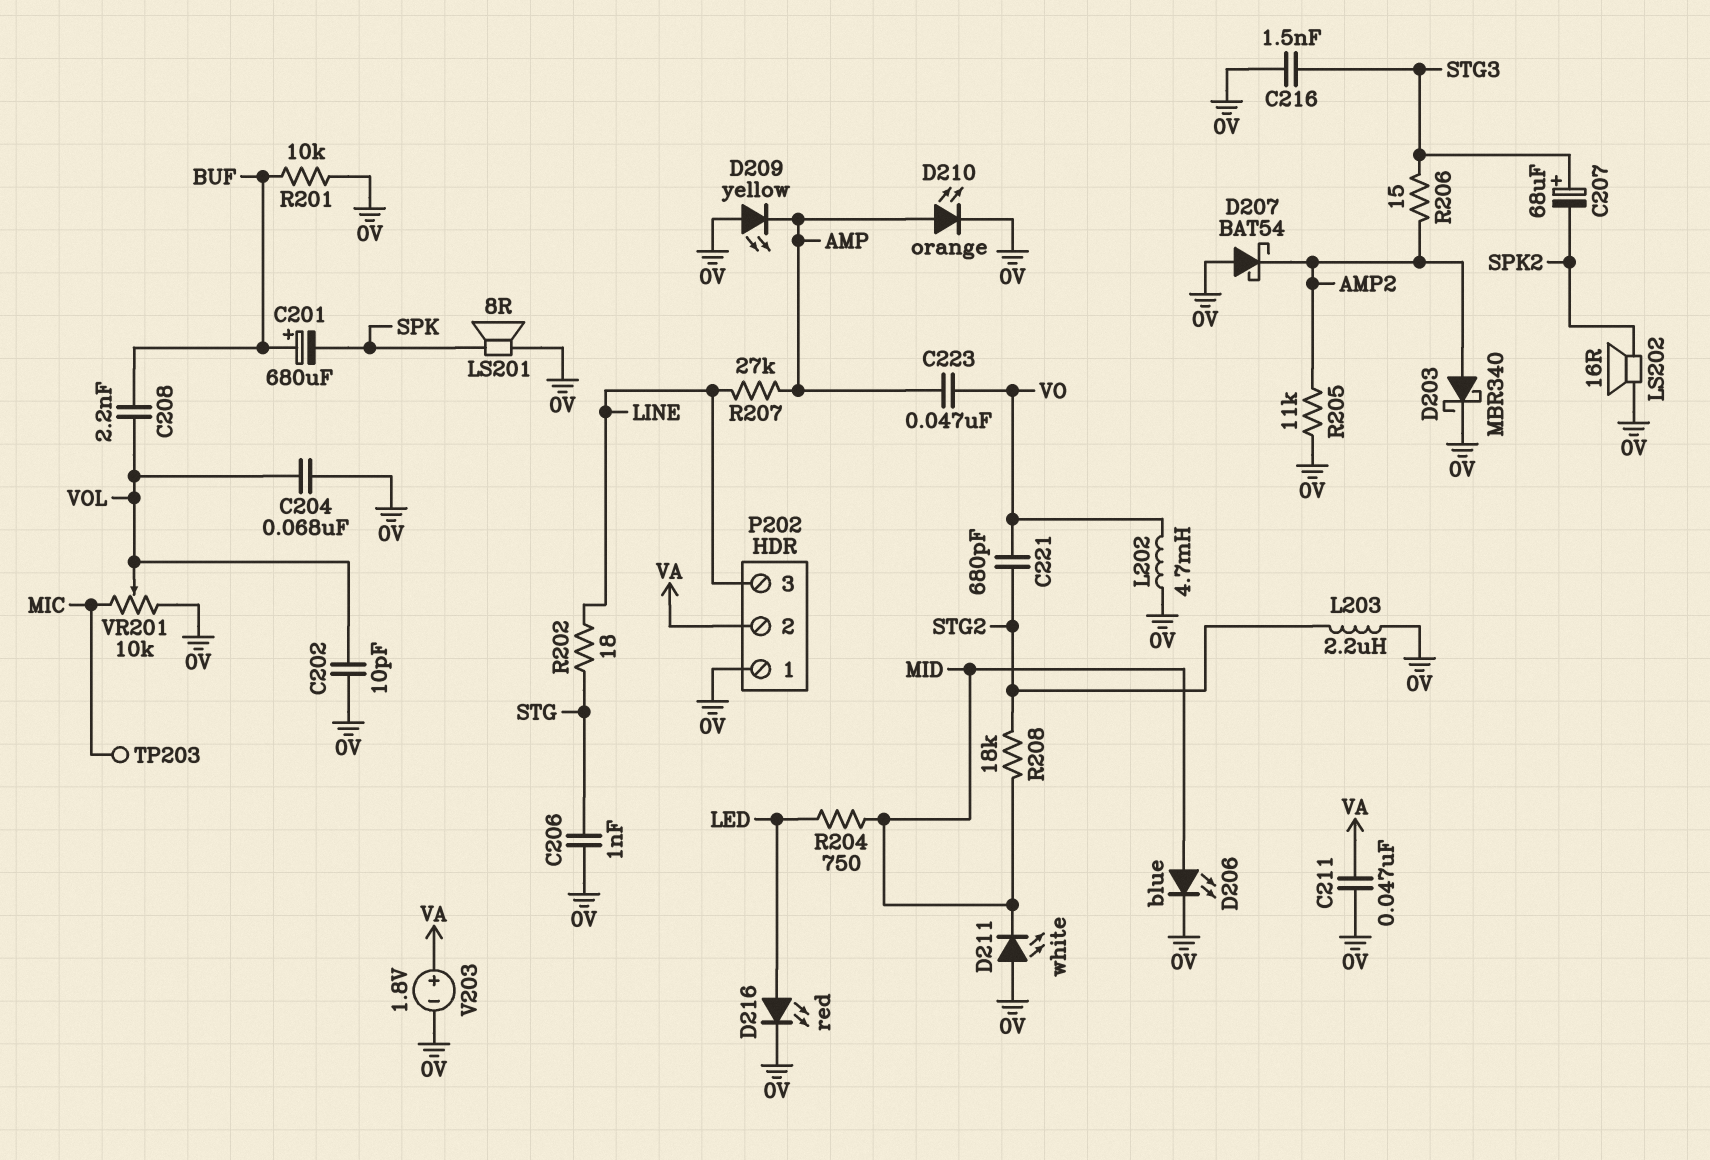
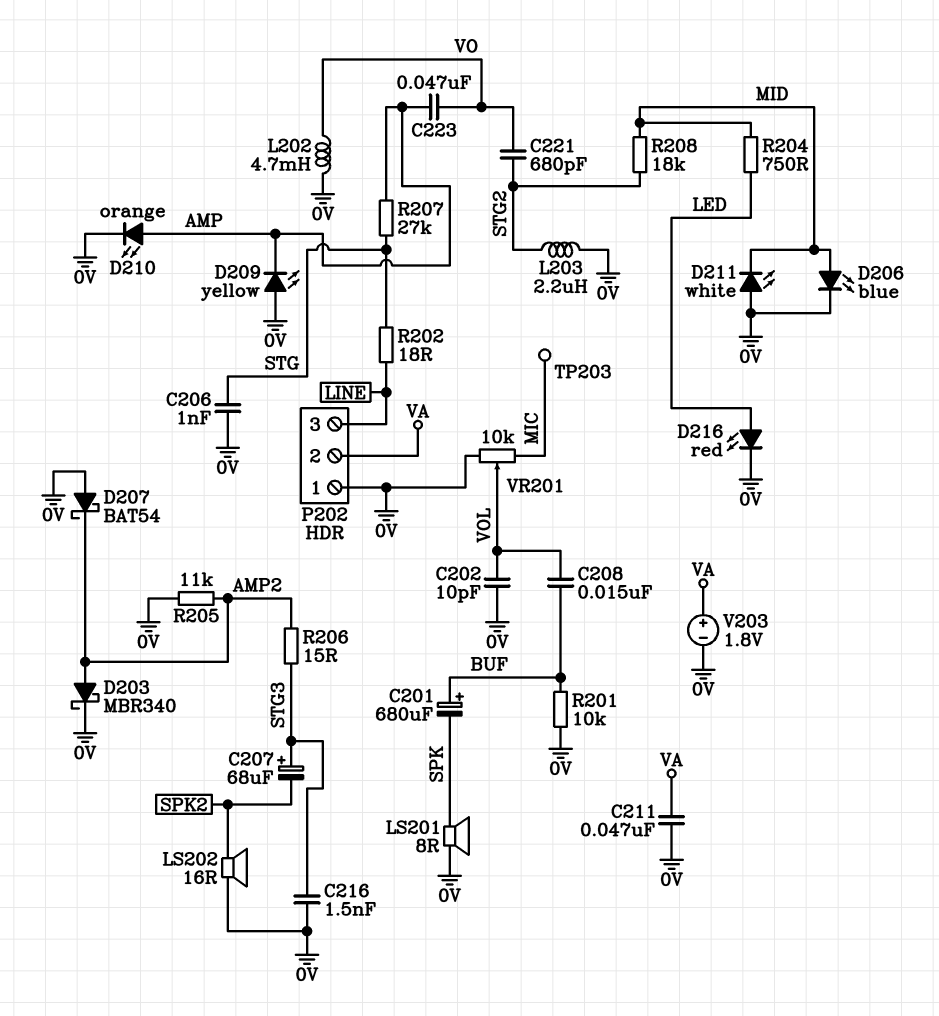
C204: 68nF (0V, VOL) -> none
C208: 2.2nF (BUF, VOL) -> 15nF (BUF, VOL)
R207: 27k (AMP, LINE) -> 27k (AMP, STG)

